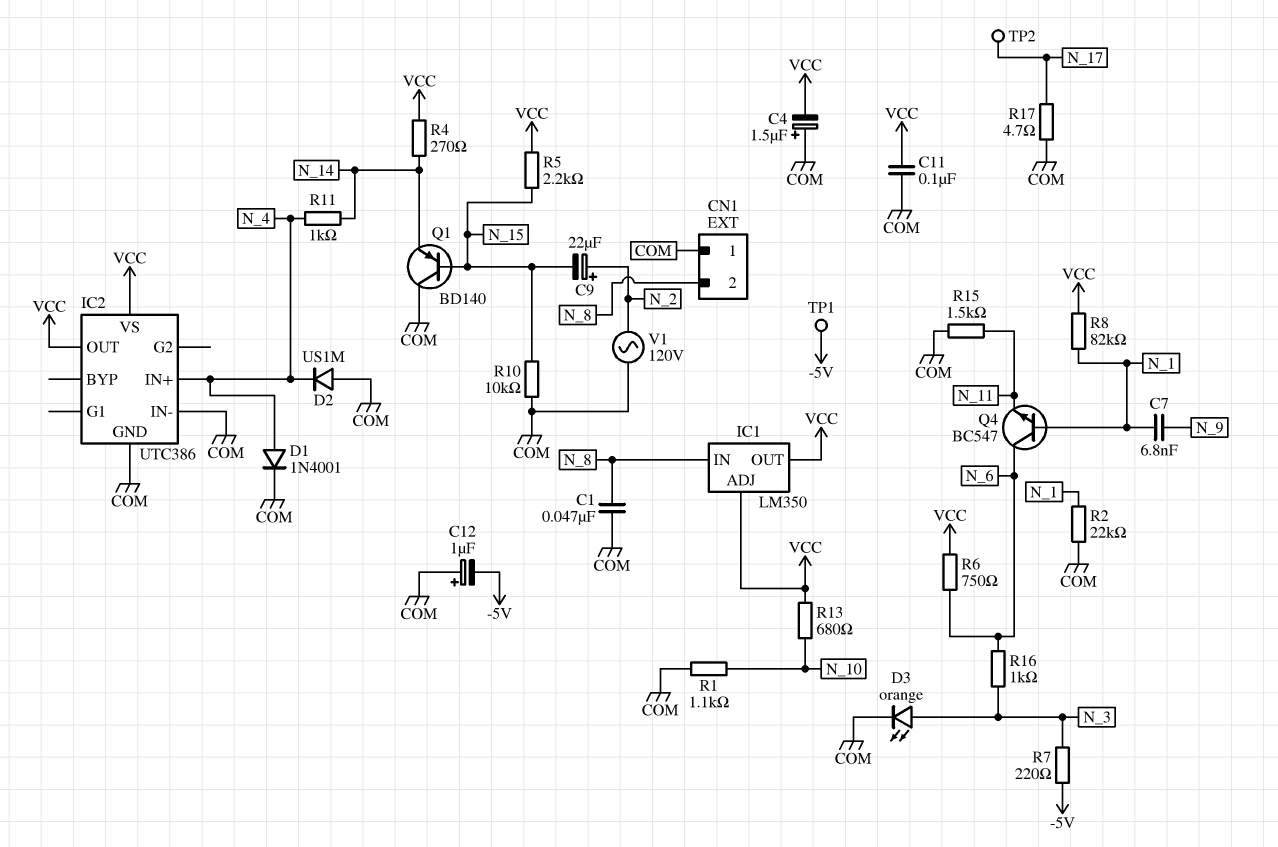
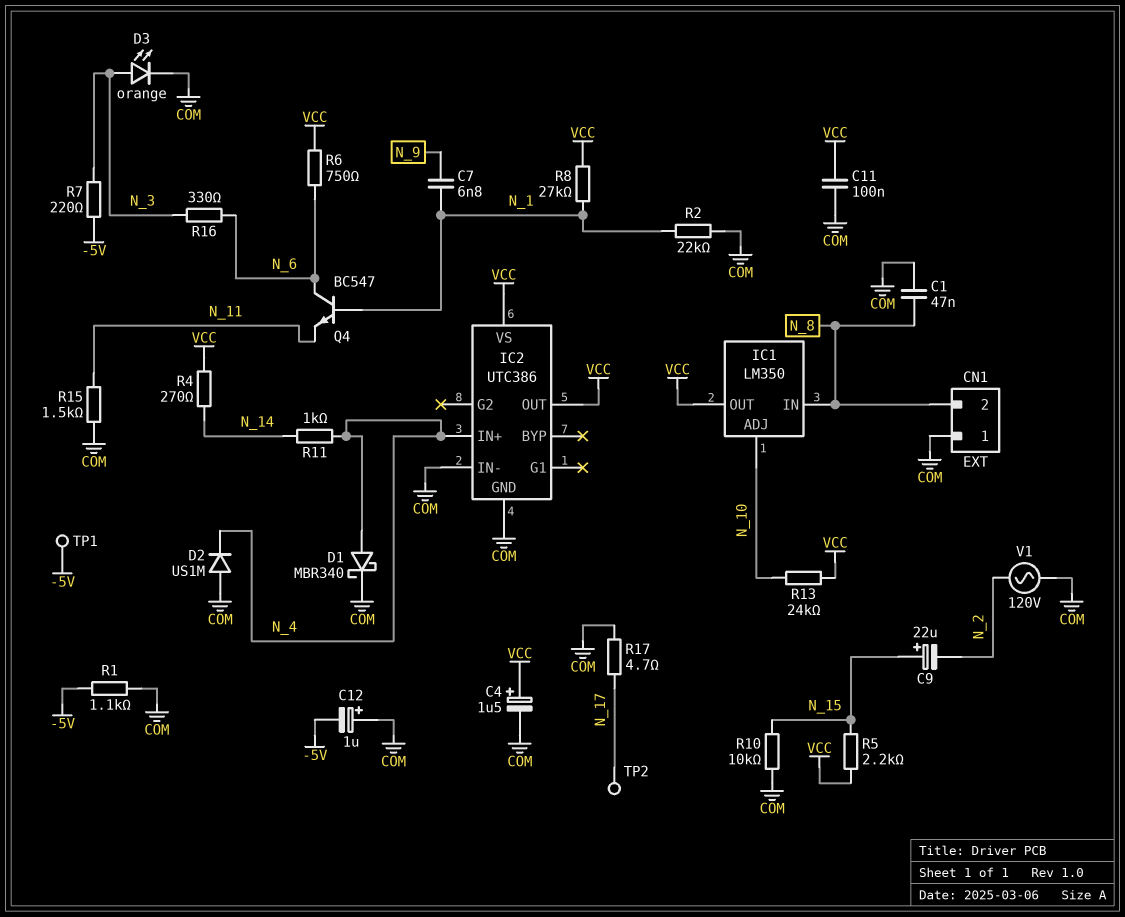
C4: 1.5uF (plus COM, minus VCC) -> 1.5uF (plus VCC, minus COM)
C9: 22uF (plus N_2, minus N_15) -> 22uF (plus N_15, minus N_2)
D1: diode 1N4001 (A N_4, K COM) -> schottky MBR340 (A N_4, K COM)
IC1 pin ADJ: VCC -> N_10
Q1: PNP BD140 (B N_15, C COM, E N_14) -> none
R1: 1.1k (COM, N_10) -> 1.1k (-5V, COM)
R8: 82k (N_1, VCC) -> 27k (N_1, VCC)
R13: 680 (N_10, VCC) -> 24k (N_10, VCC)
R16: 1k (N_3, N_6) -> 330 (N_3, N_6)

